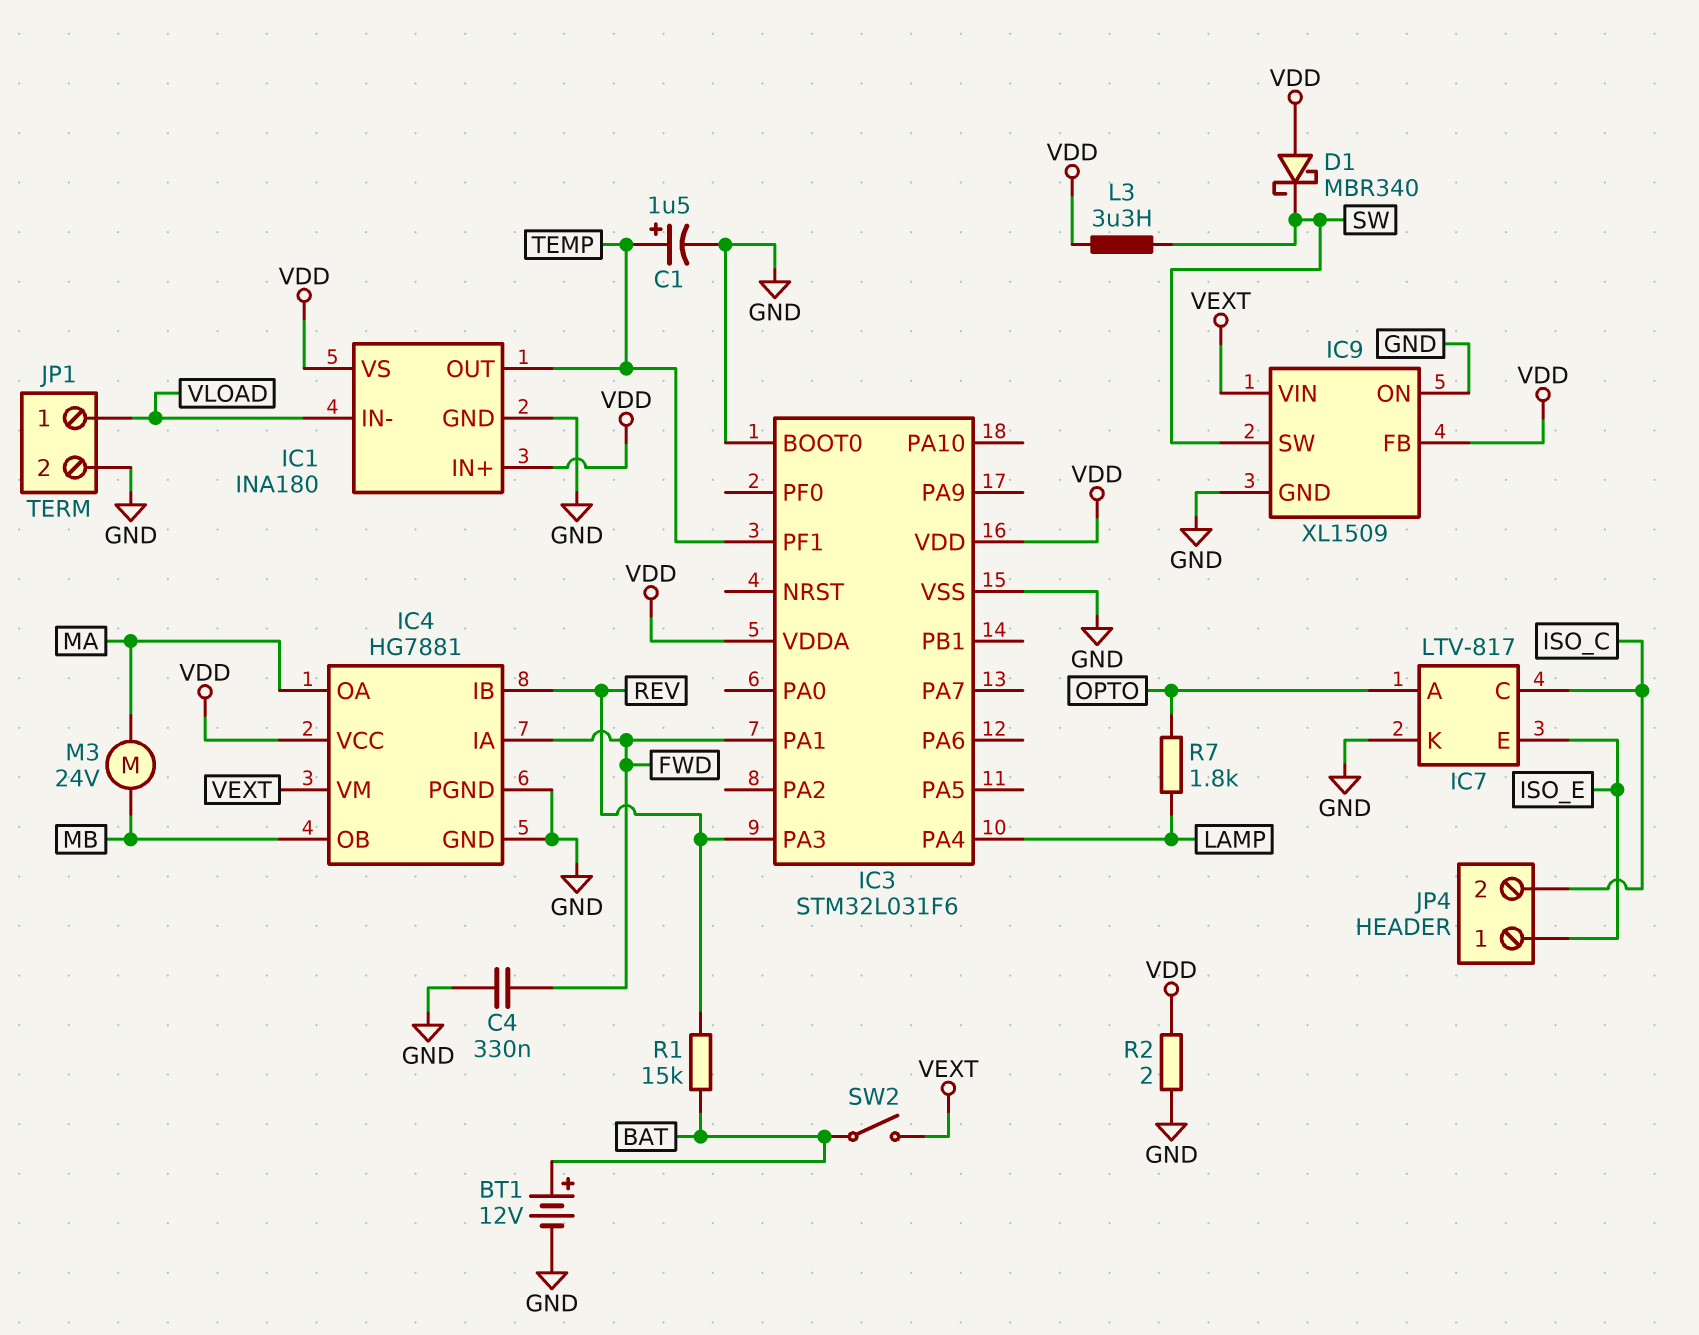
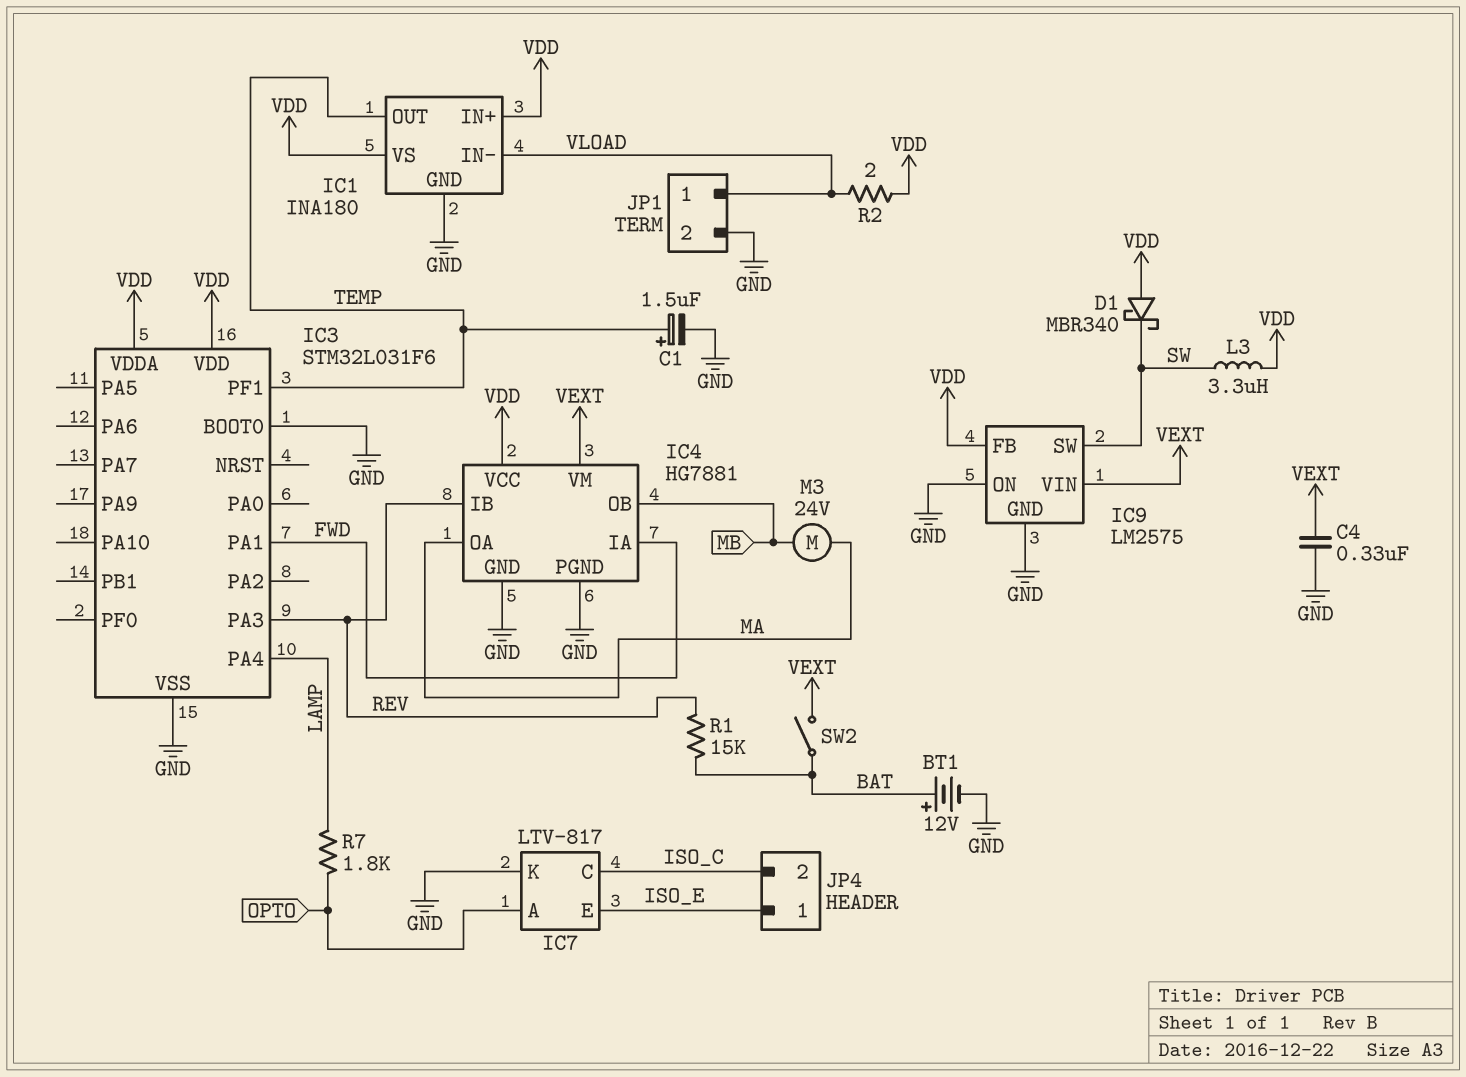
C4: 330nF (FWD, GND) -> 330nF (GND, VEXT)
IC9: XL1509 -> LM2575
R2: 2 (GND, VDD) -> 2 (VDD, VLOAD)

